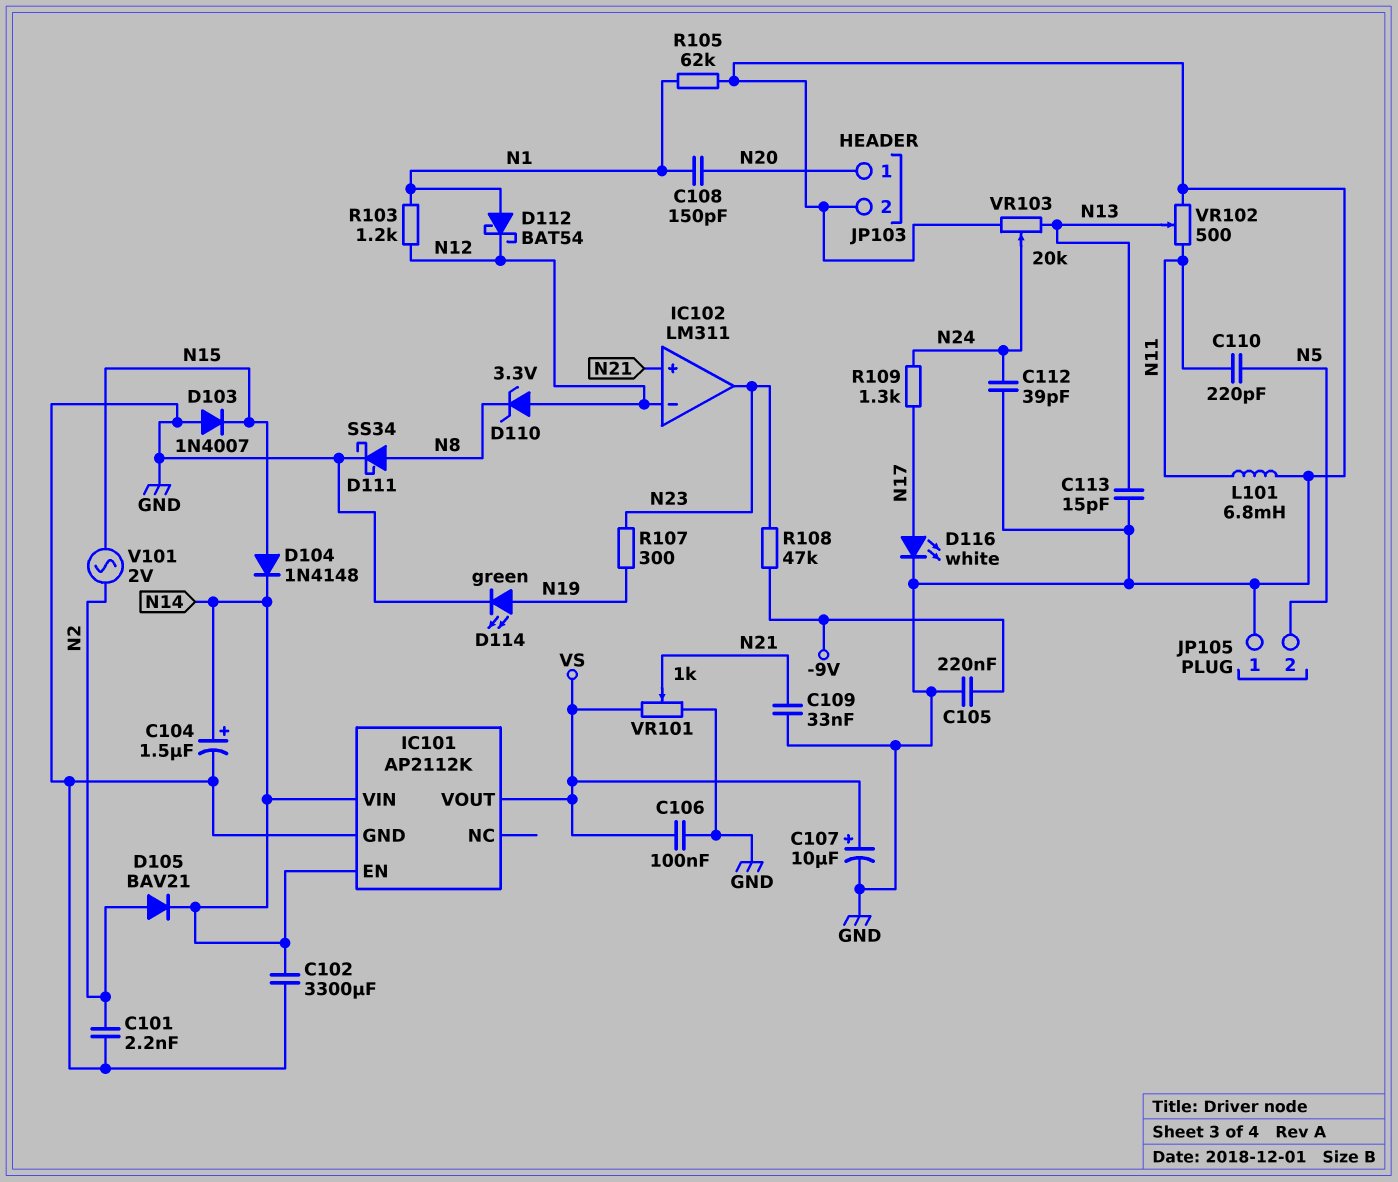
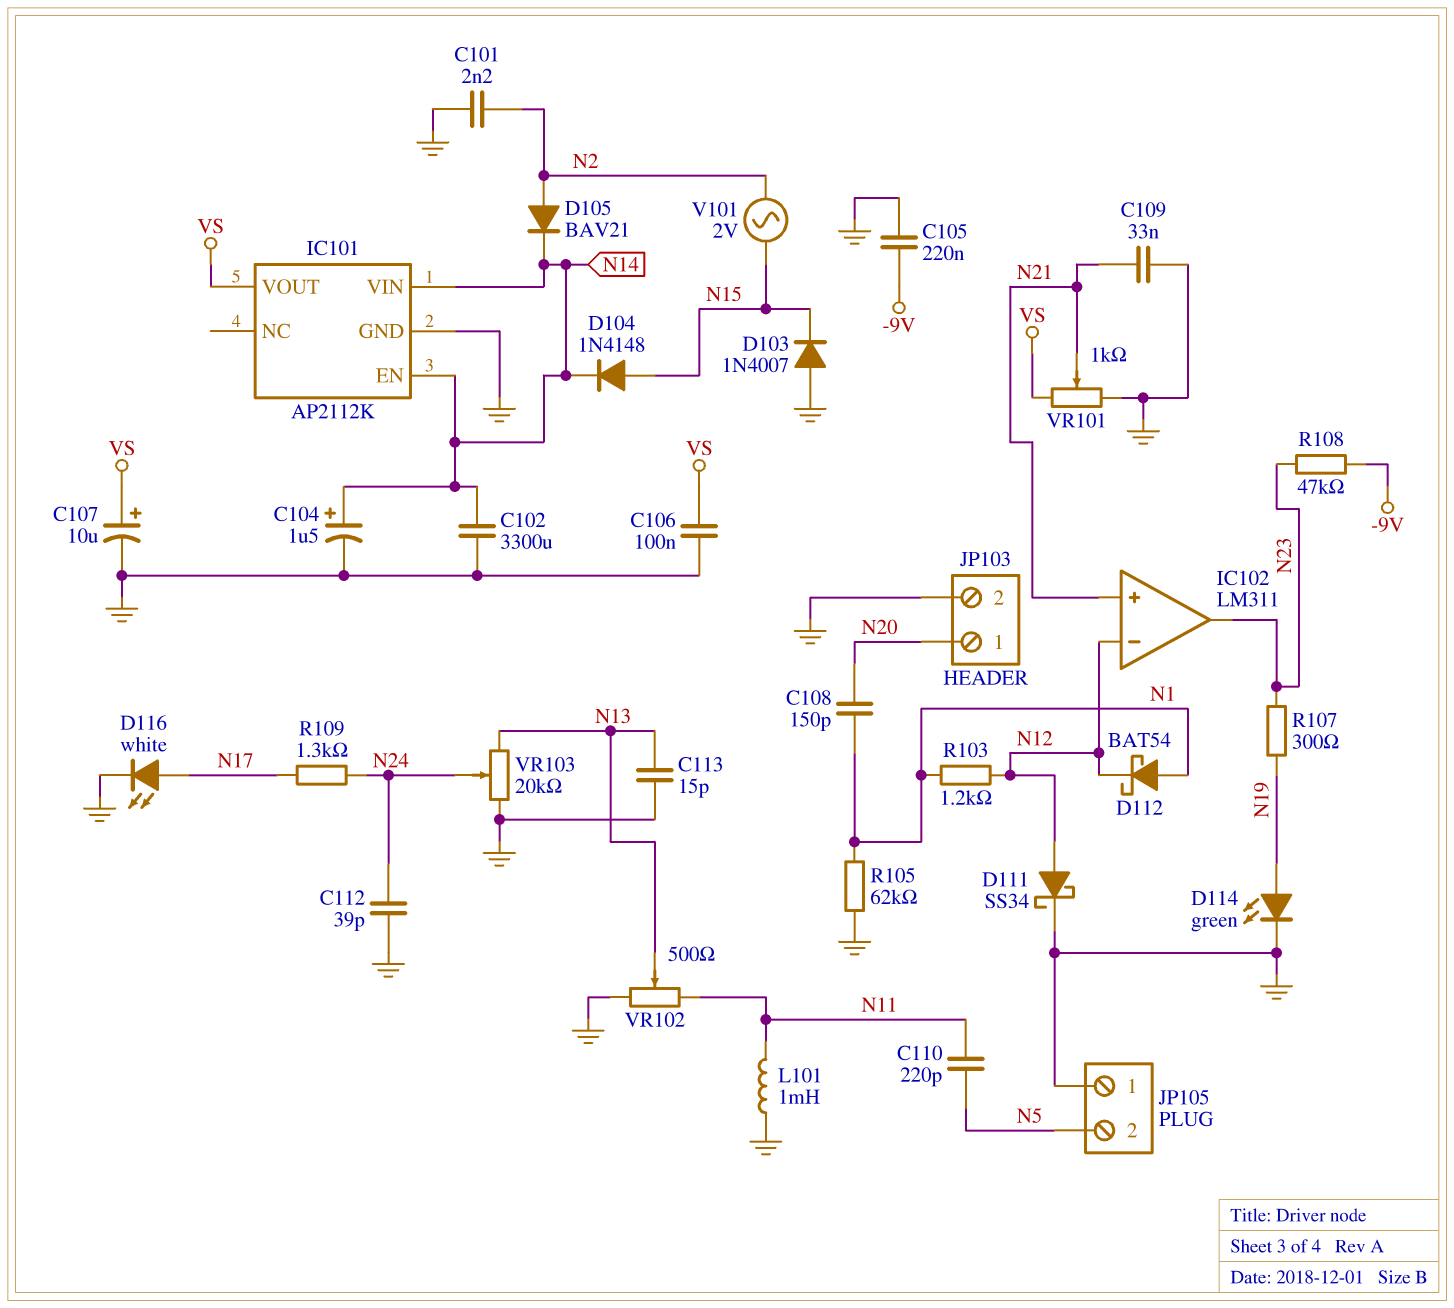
D110: zener 3.3V (A N12, K N8) -> none
D111: schottky SS34 (A N8, K GND) -> schottky SS34 (A N12, K GND)
L101: 6.8mH (GND, N11) -> 1mH (GND, N11)

